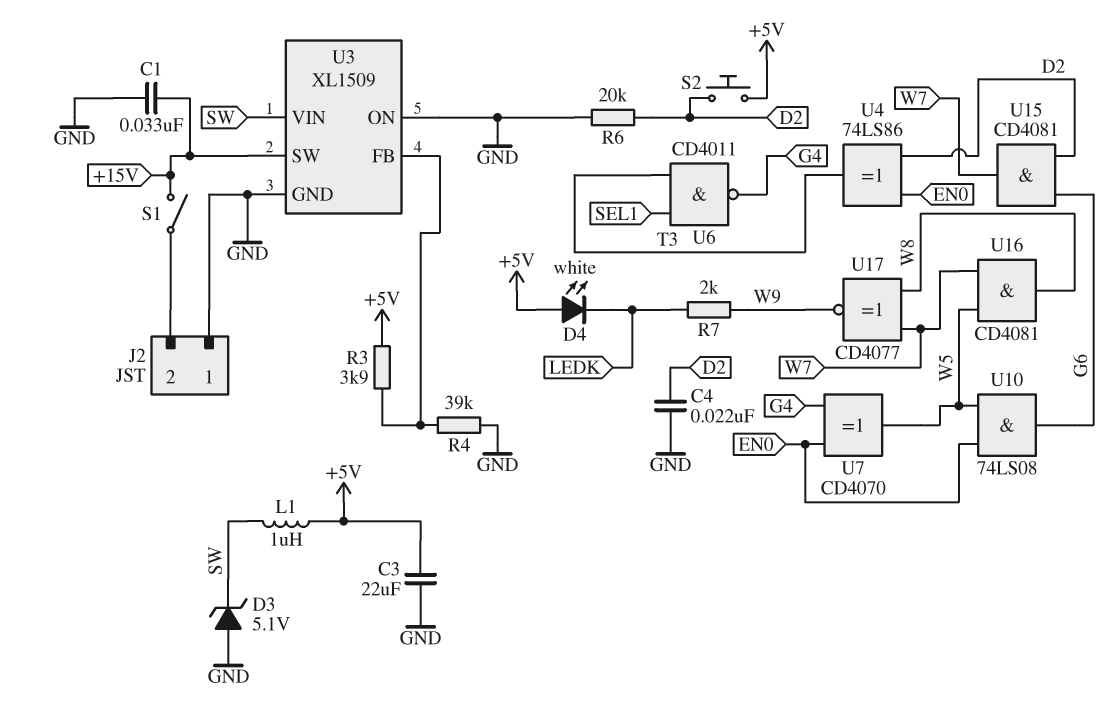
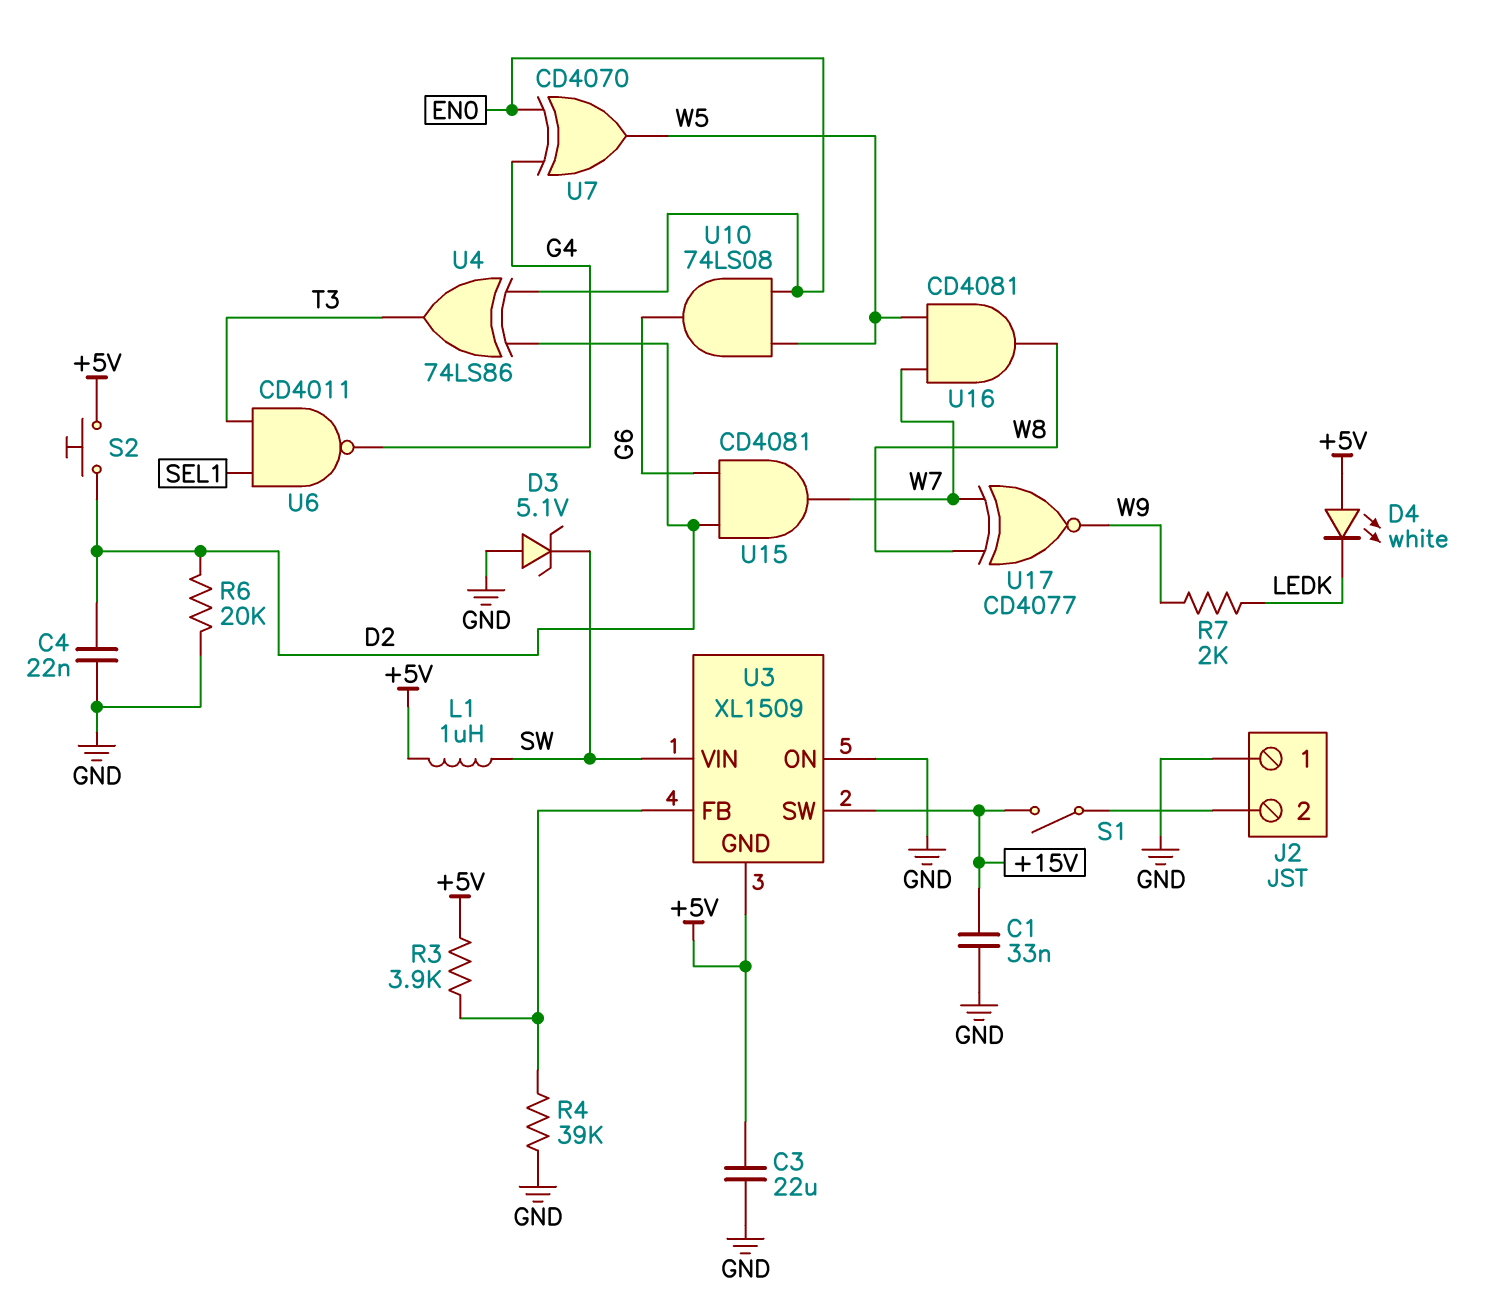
U3 pin GND: GND -> +5V

